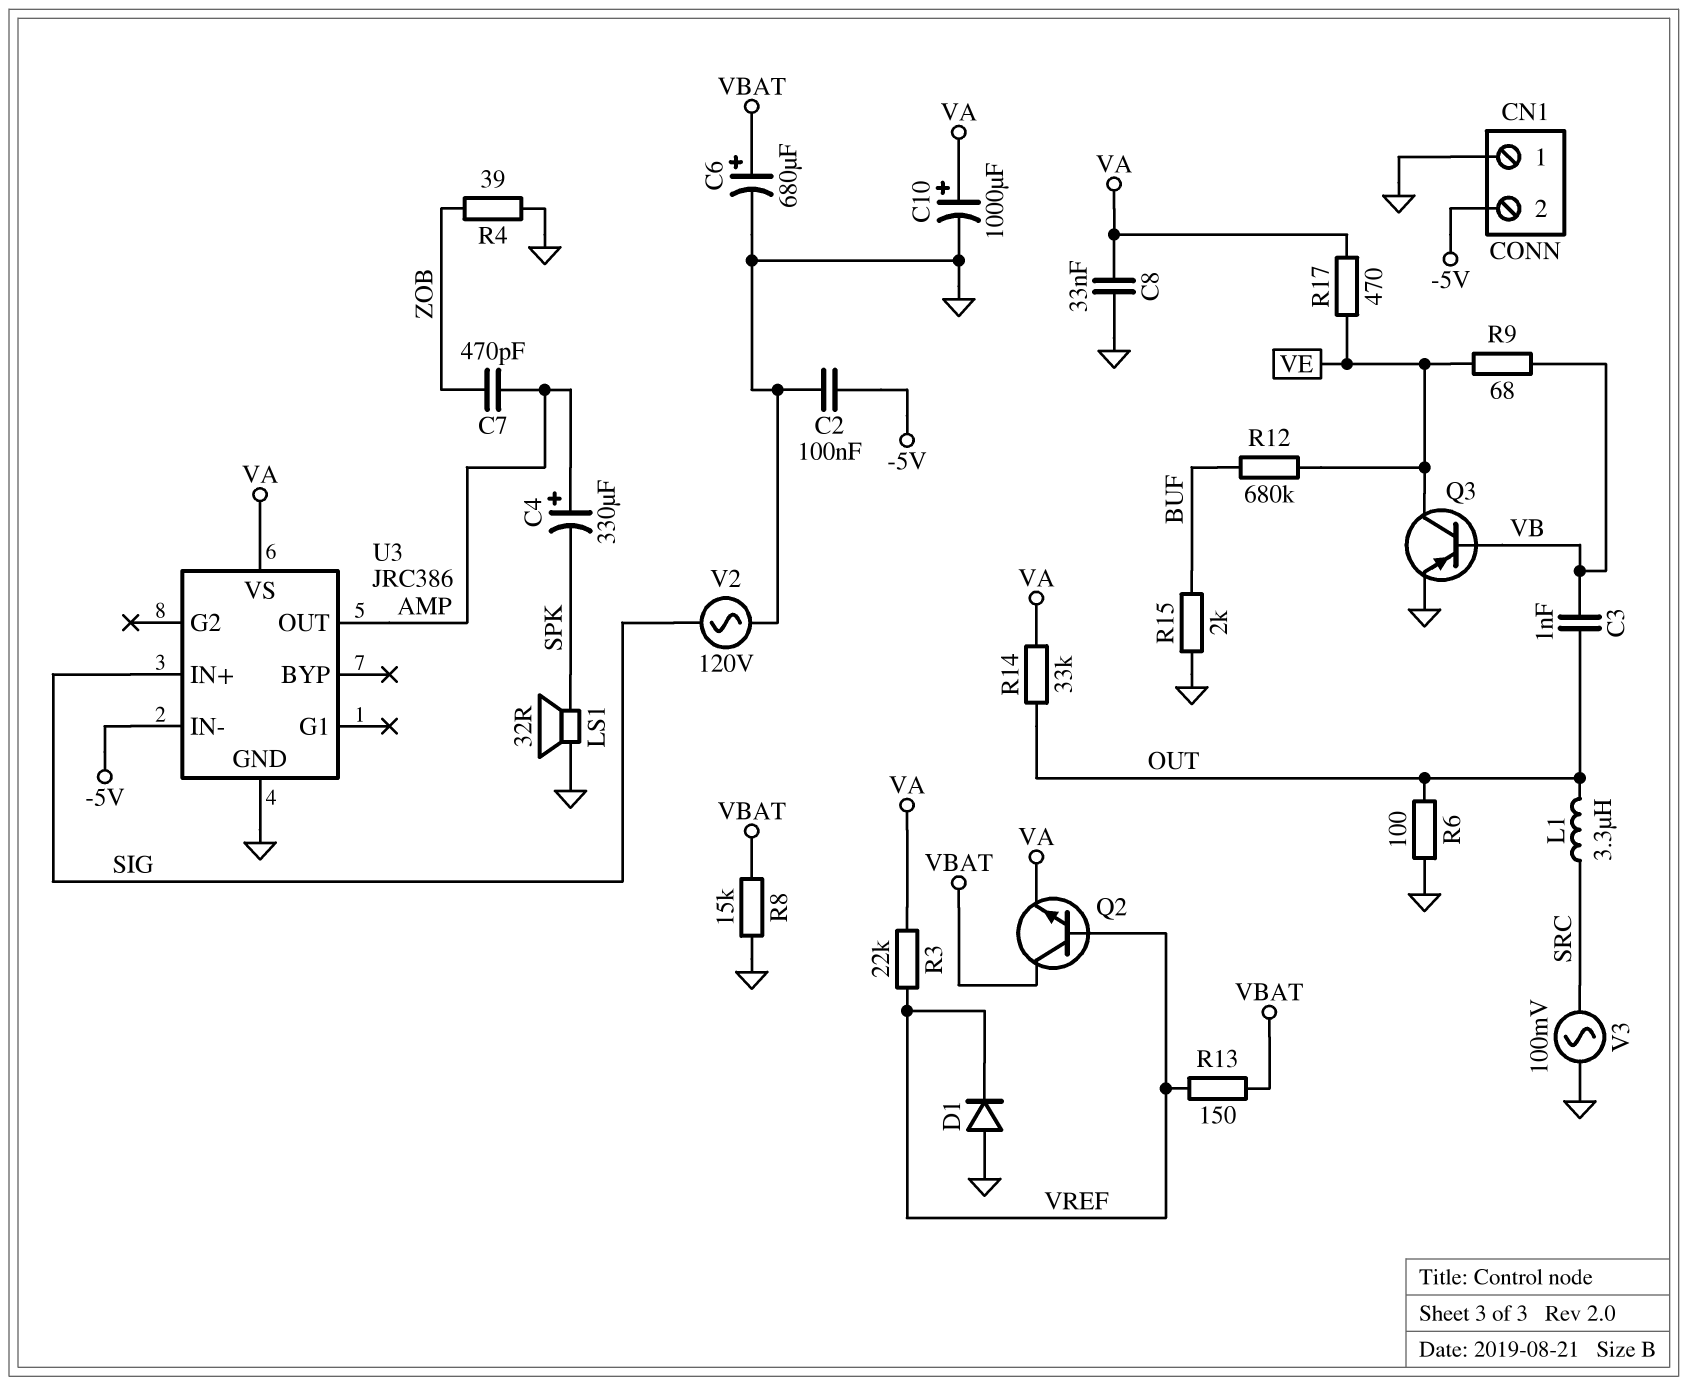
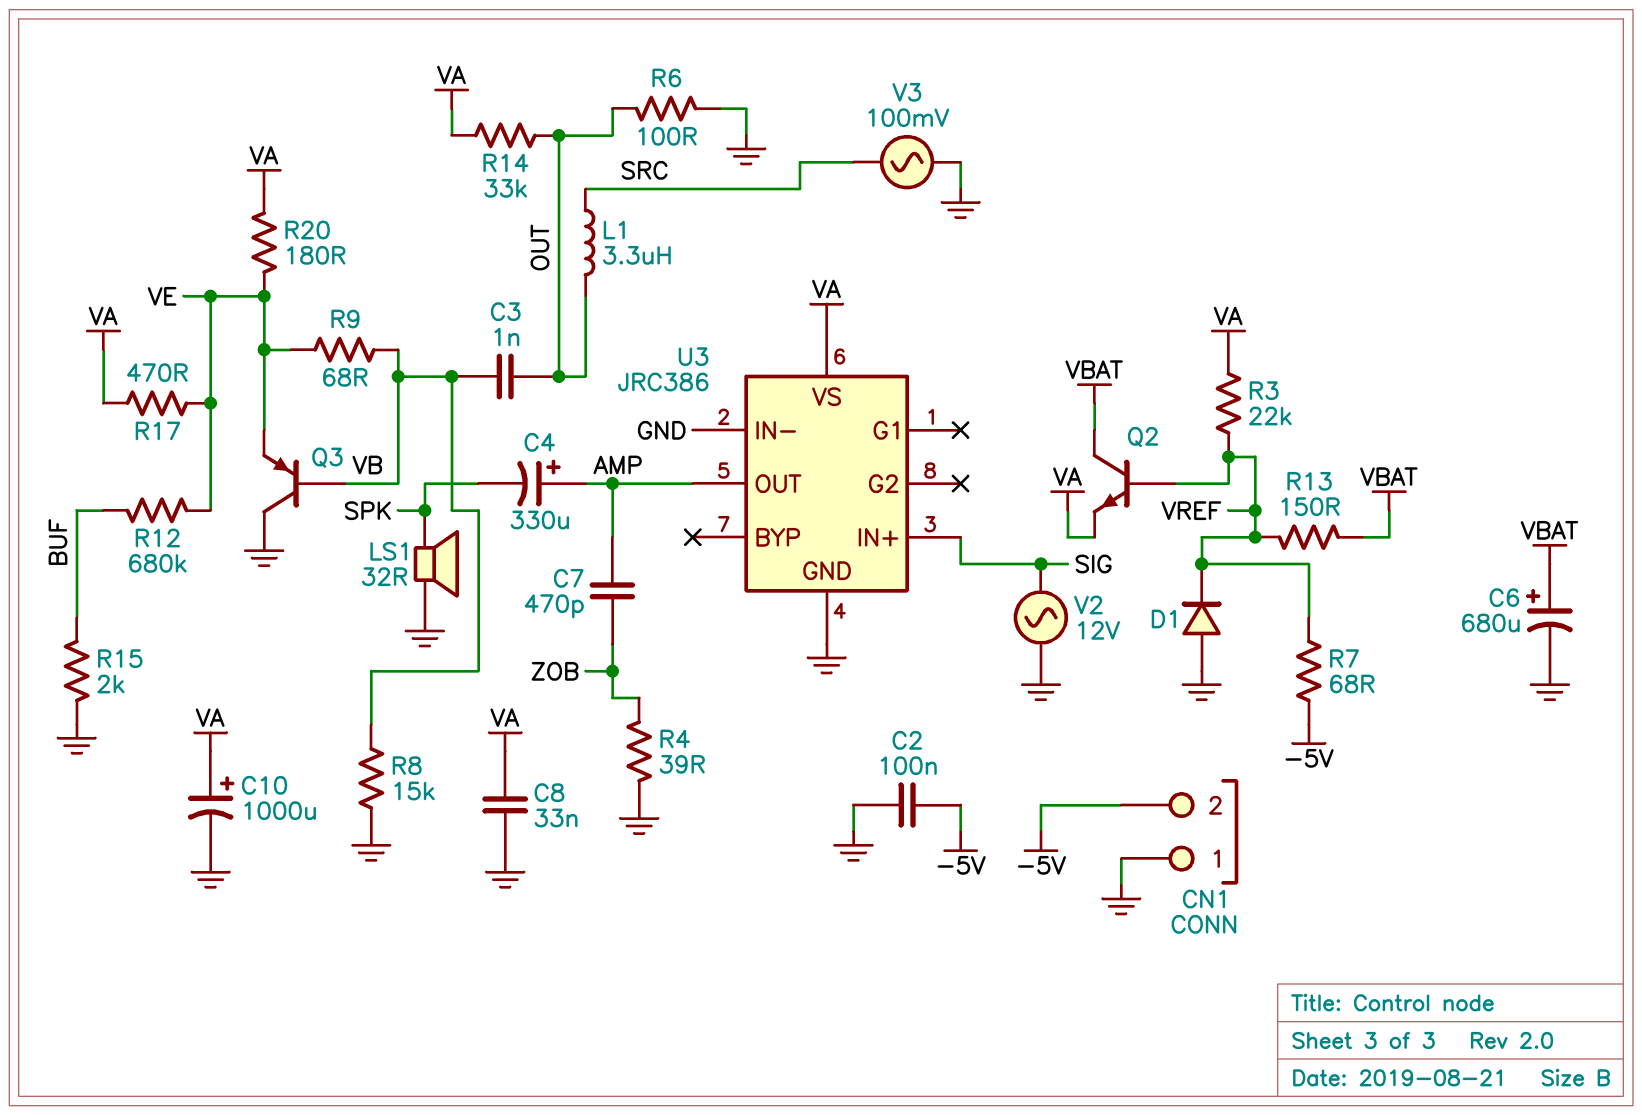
Q3: PNP (B VB, C VE, E GND) -> PNP (B VB, C GND, E VE)
R7: none -> 68 (-5V, VREF)
R8: 15k (GND, VBAT) -> 15k (GND, VB)
R20: none -> 180 (VA, VE)
U3 pin IN-: -5V -> GND
V2: AC 120V (GND, SIG) -> AC 12V (GND, SIG)

